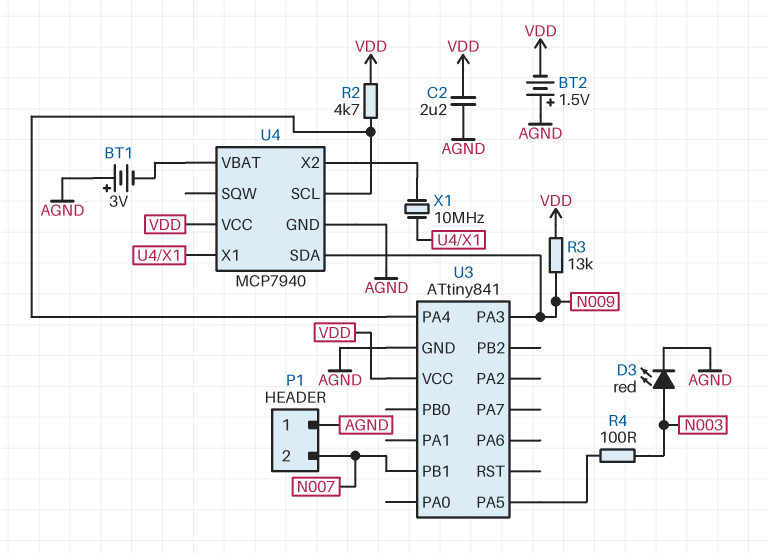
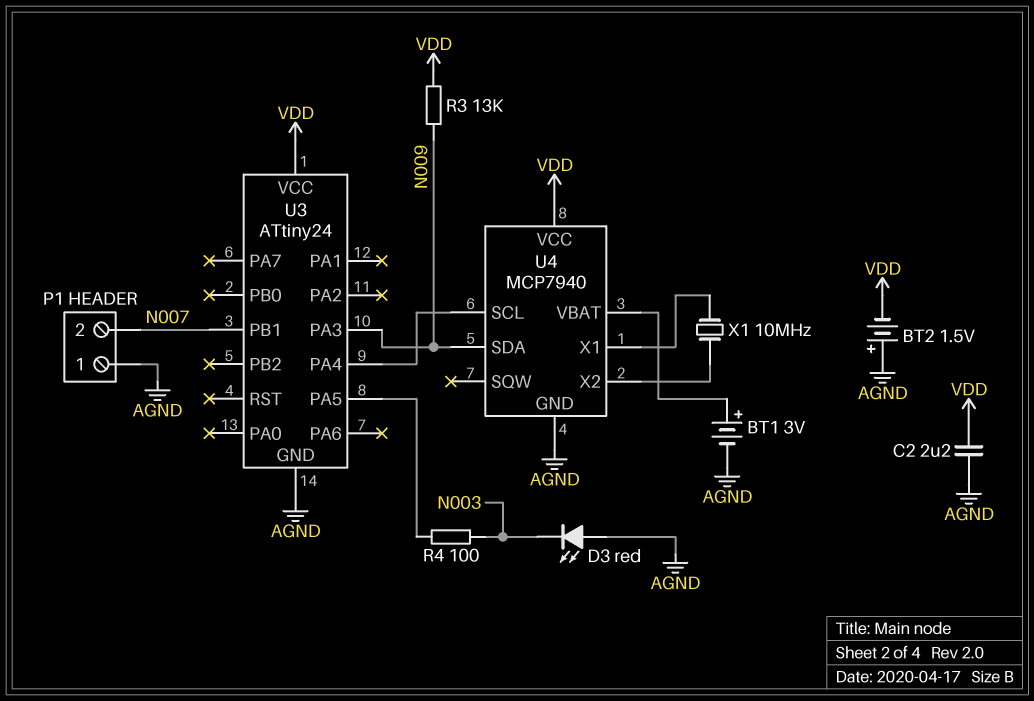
BT1: 3V (plus AGND, minus U4/VBAT) -> 3V (plus U4/VBAT, minus AGND)
D3: LED red (A N003, K AGND) -> LED red (A AGND, K N003)
R2: 4.7k (U3/PA4, VDD) -> none
U3: ATtiny841 -> ATtiny24

